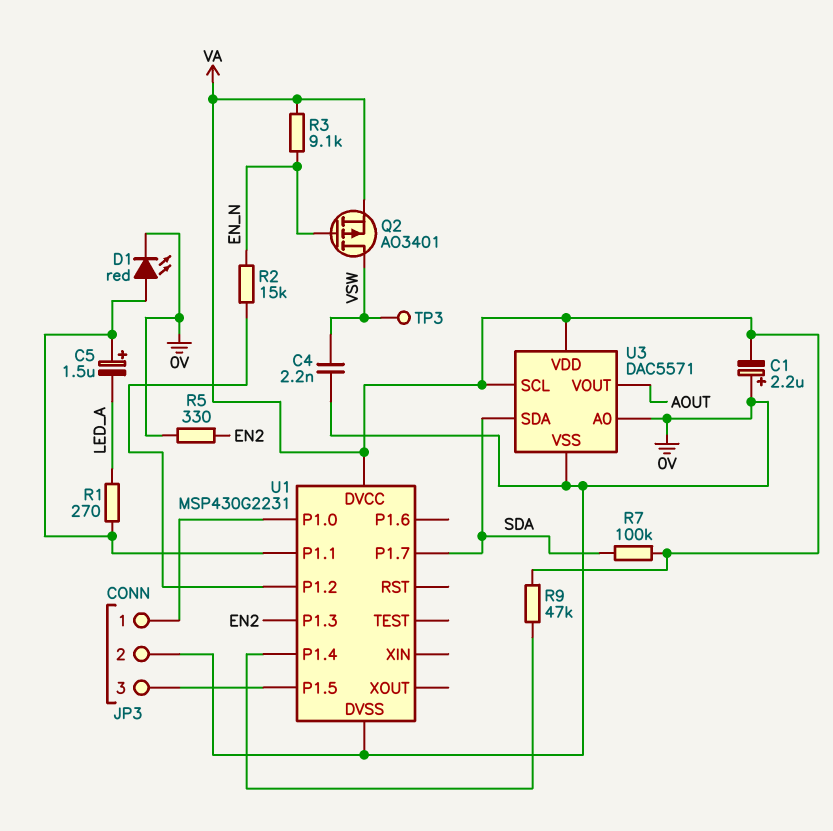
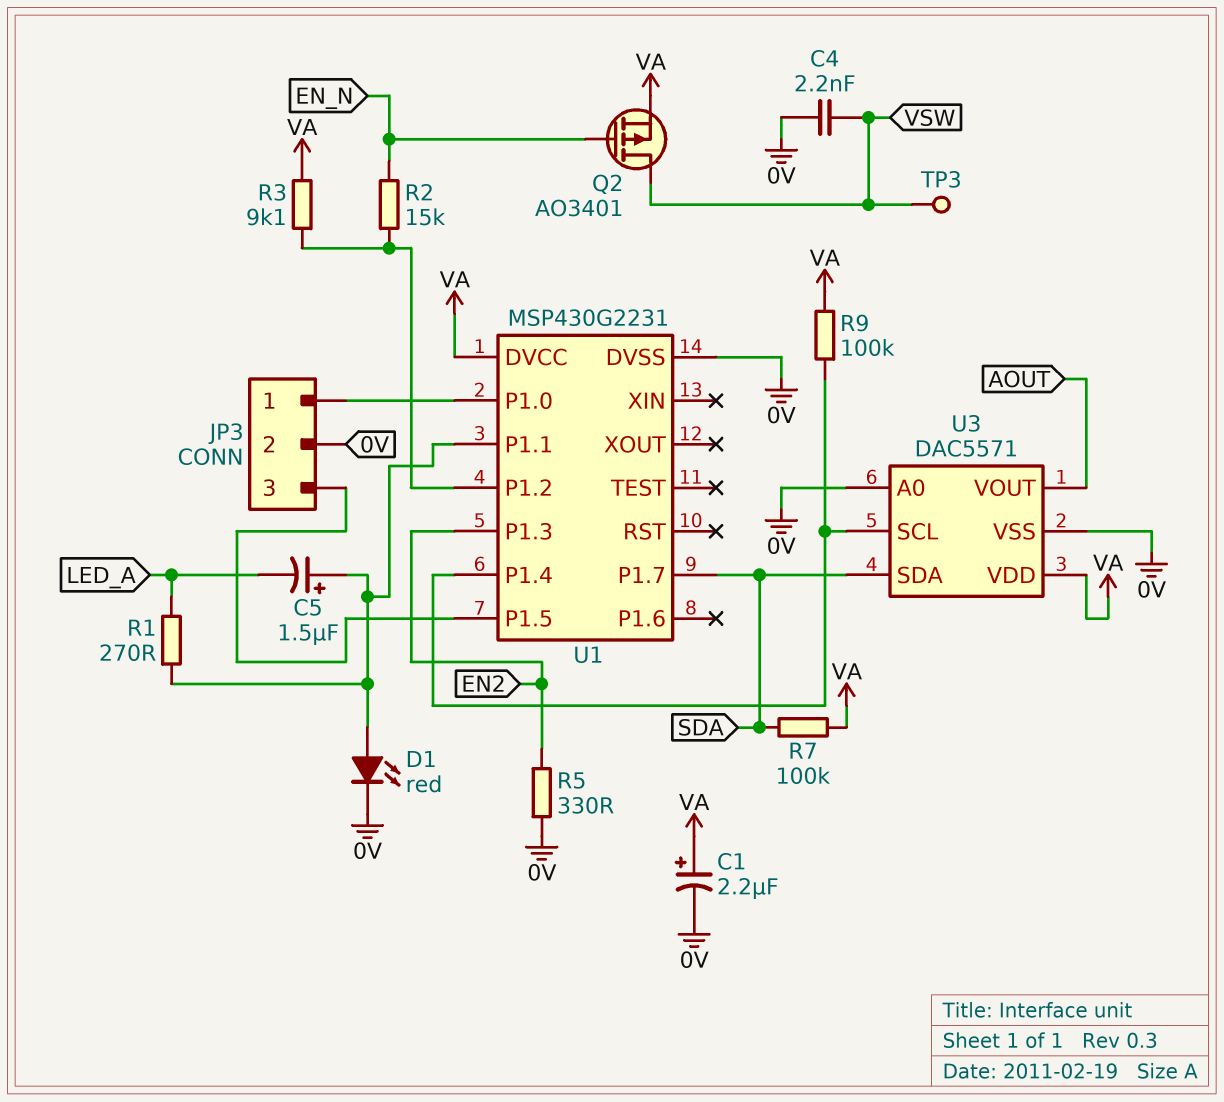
C1: 2.2uF (plus 0V, minus VA) -> 2.2uF (plus VA, minus 0V)
R3: 9.1k (EN_N, VA) -> 9.1k (U1/P1.2, VA)
R9: 47k (U1/P1.4, VA) -> 100k (U1/P1.4, VA)
U3 pin SCL: VA -> U1/P1.4

